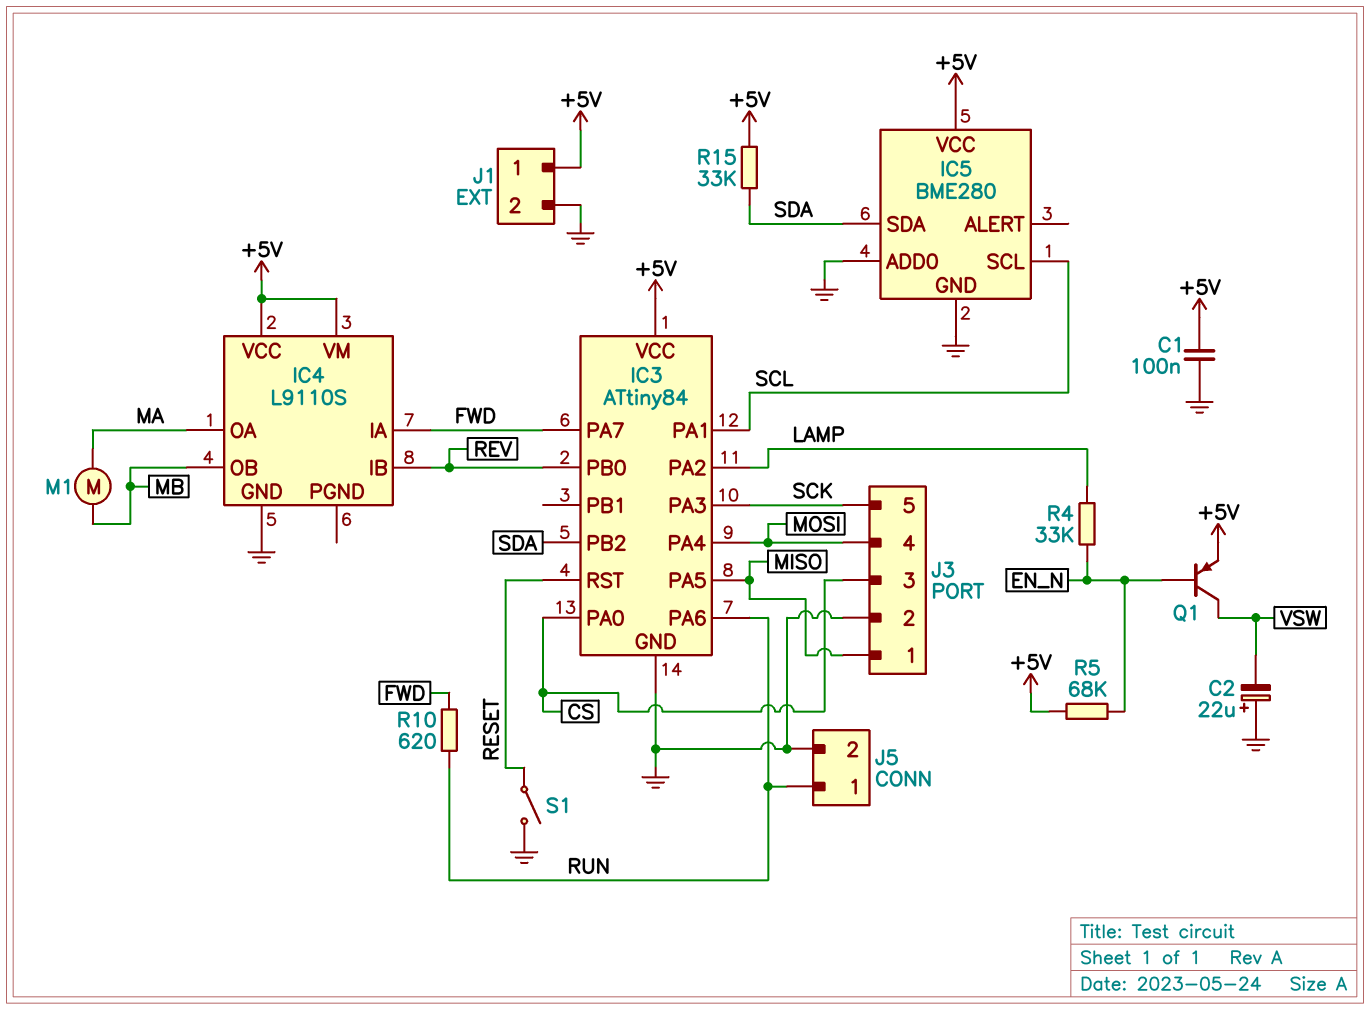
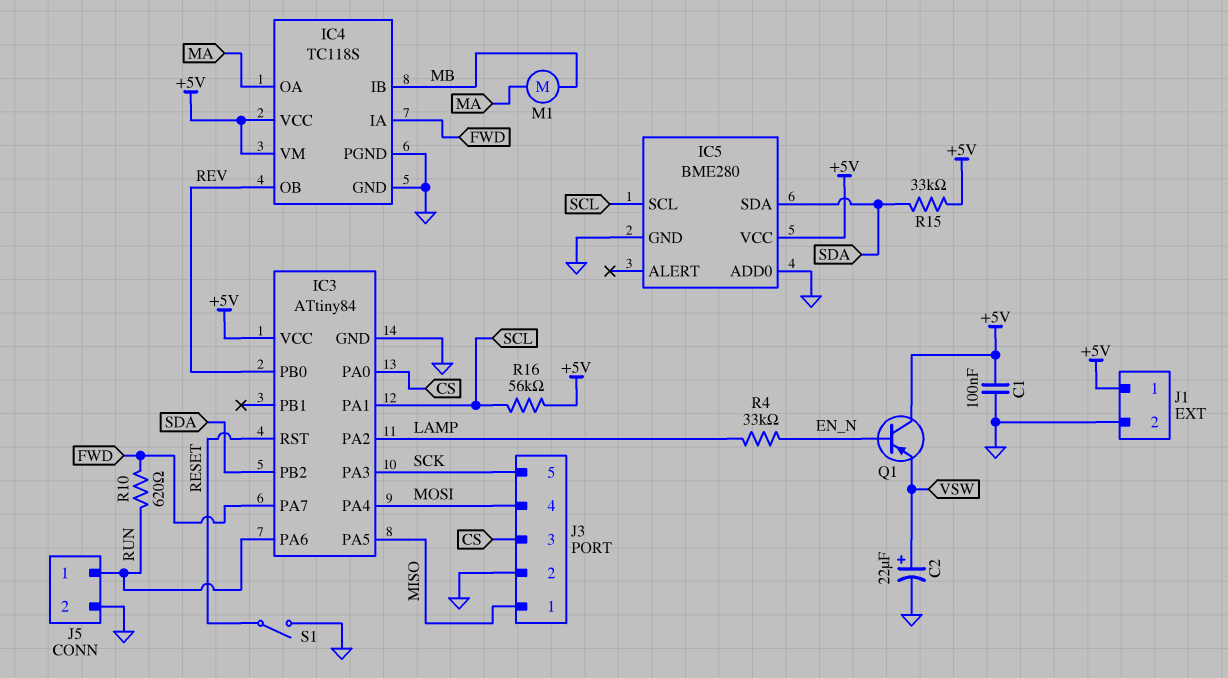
C2: 22uF (plus GND, minus VSW) -> 22uF (plus VSW, minus GND)
IC4: L9110S -> TC118S
IC4 pin IB: REV -> MB
IC4 pin OB: MB -> REV
IC4 pin PGND: none -> GND
Q1: PNP (B EN_N, C VSW, E +5V) -> PNP (B EN_N, C +5V, E VSW)
R5: 68k (+5V, EN_N) -> none
R16: none -> 56k (+5V, SCL)

